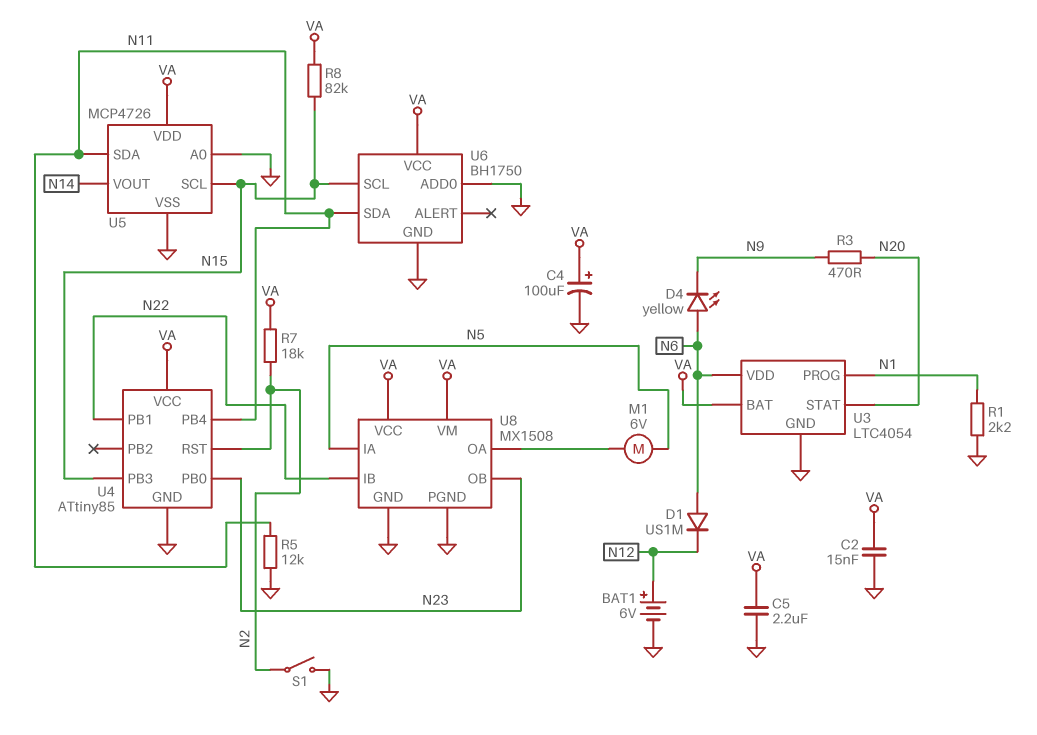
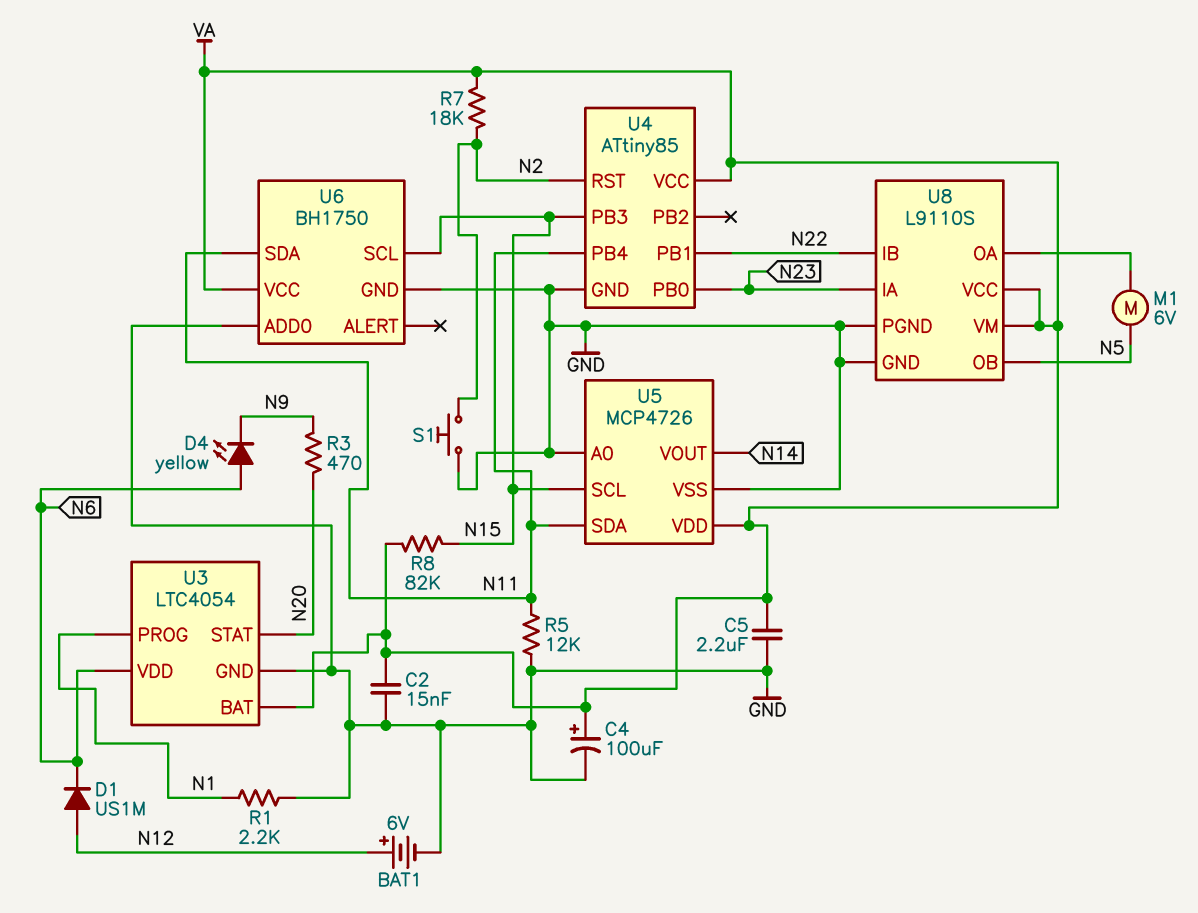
D1: diode US1M (A N6, K N12) -> diode US1M (A N12, K N6)
S1: switch (GND, N2) -> button (GND, N2)
U8: MX1508 -> L9110S
U8 pin IA: N5 -> N23
U8 pin OB: N23 -> N5

